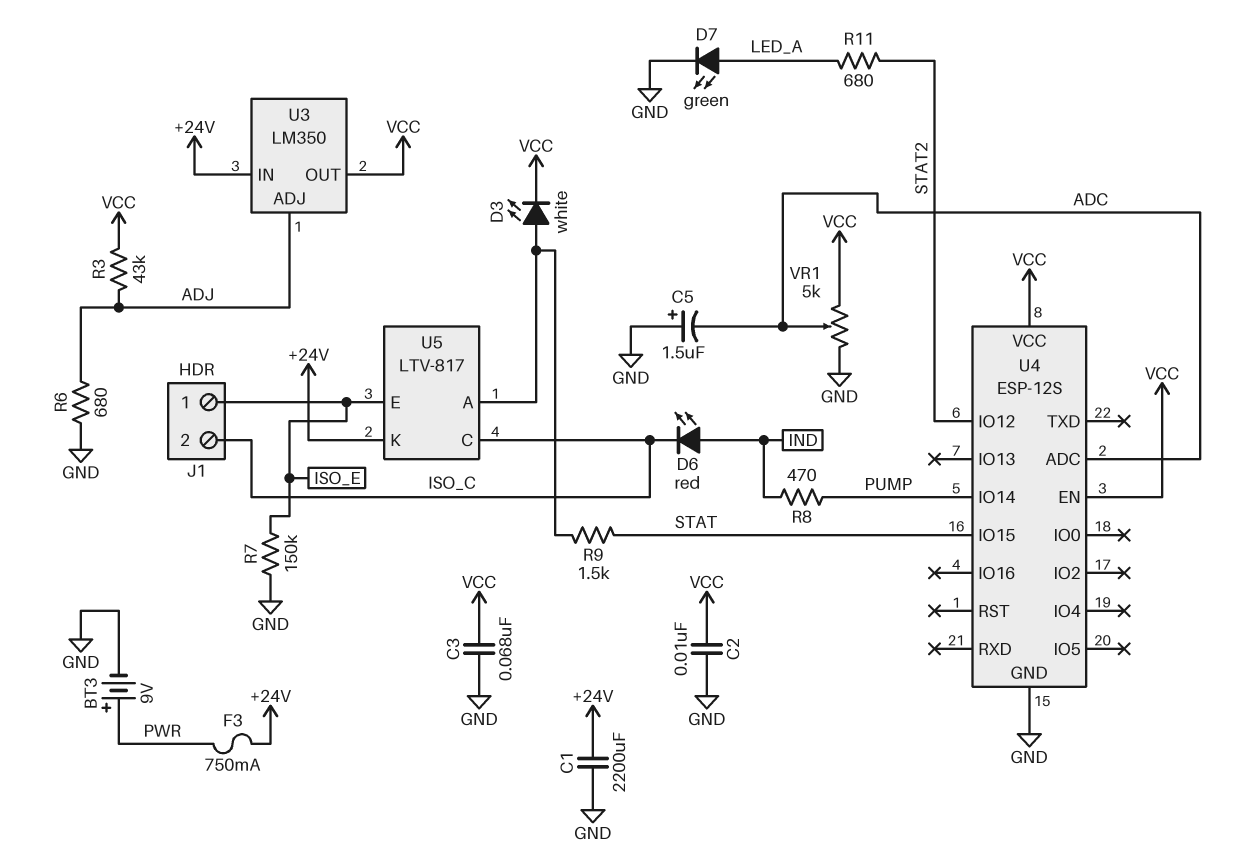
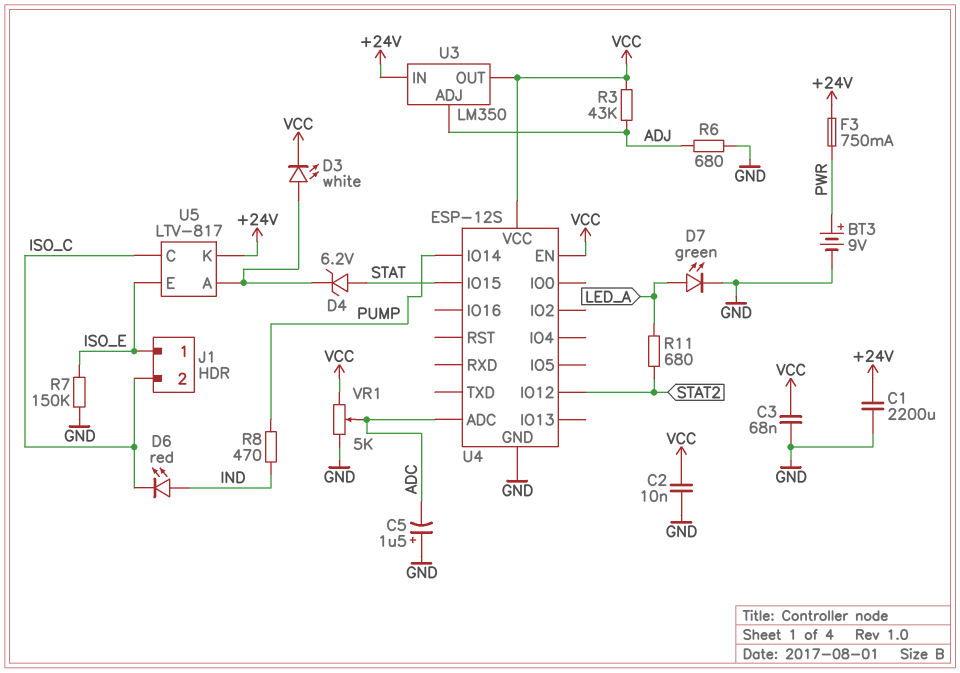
D4: none -> zener 6.2V (A STAT, K U5/A)
R9: 1.5k (STAT, U5/A) -> none

